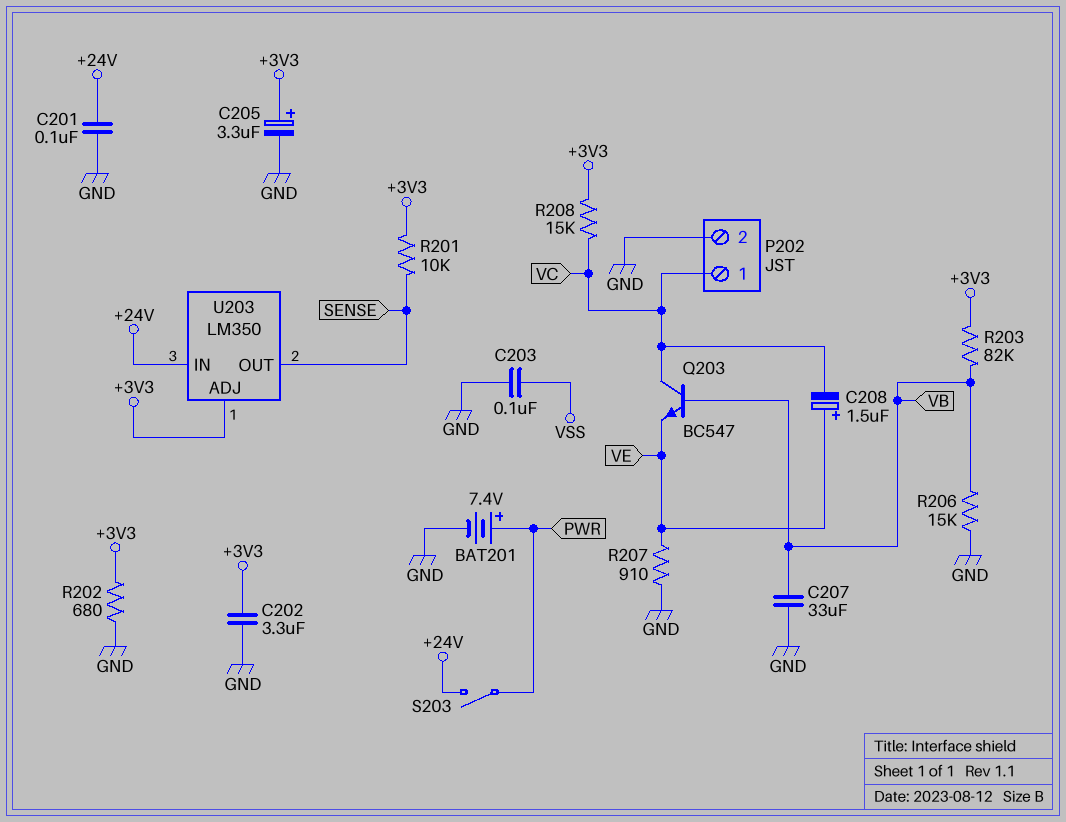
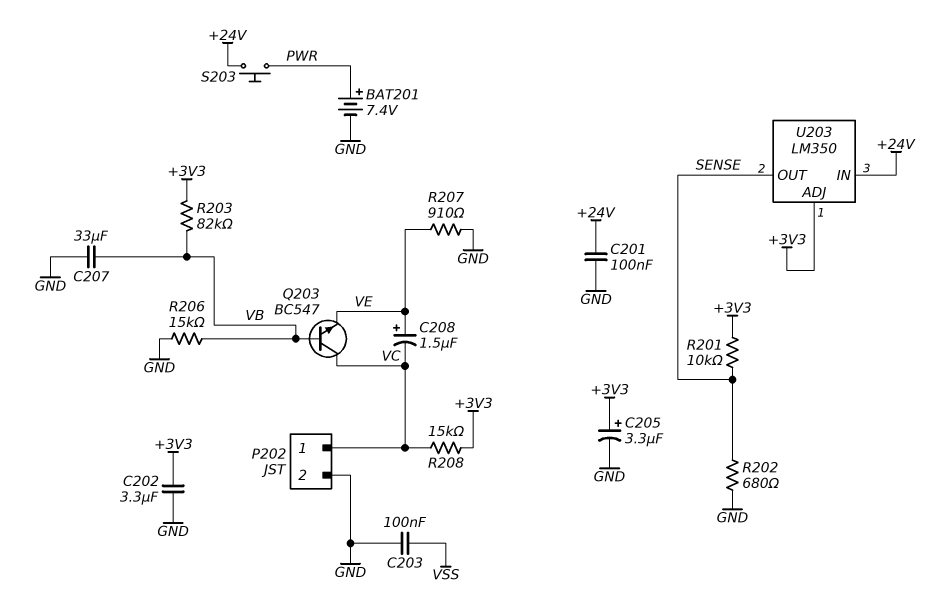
R202: 680 (+3V3, GND) -> 680 (GND, SENSE)
S203: switch (+24V, PWR) -> button (+24V, PWR)

